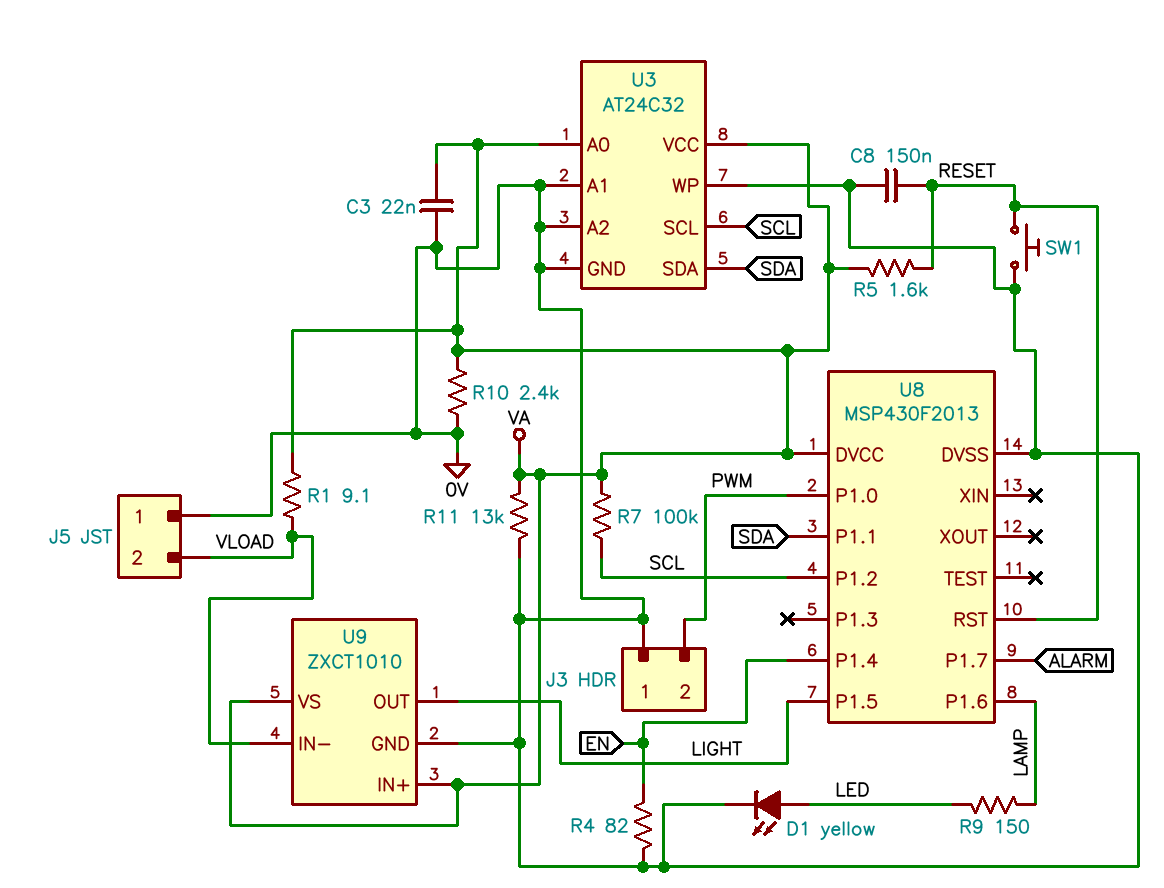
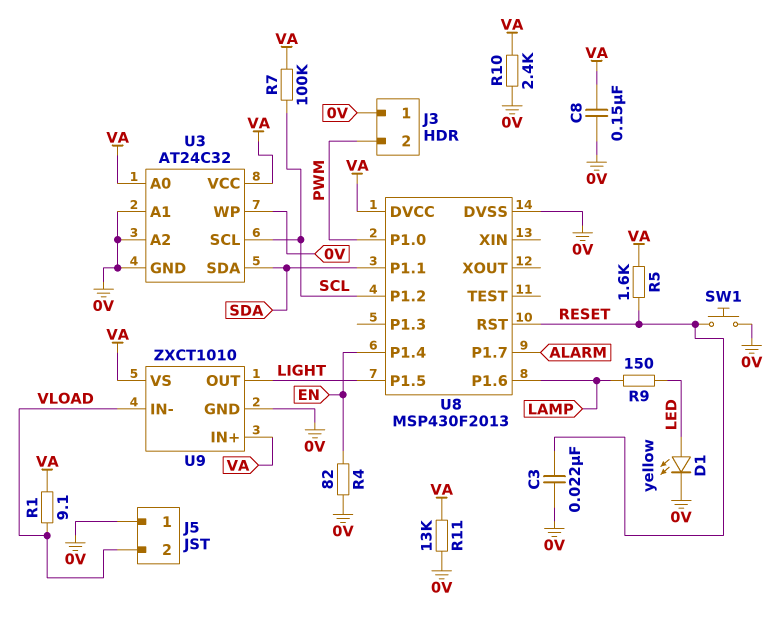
C3: 22nF (0V, VA) -> 22nF (0V, RESET)
C8: 150nF (0V, RESET) -> 150nF (0V, VA)

